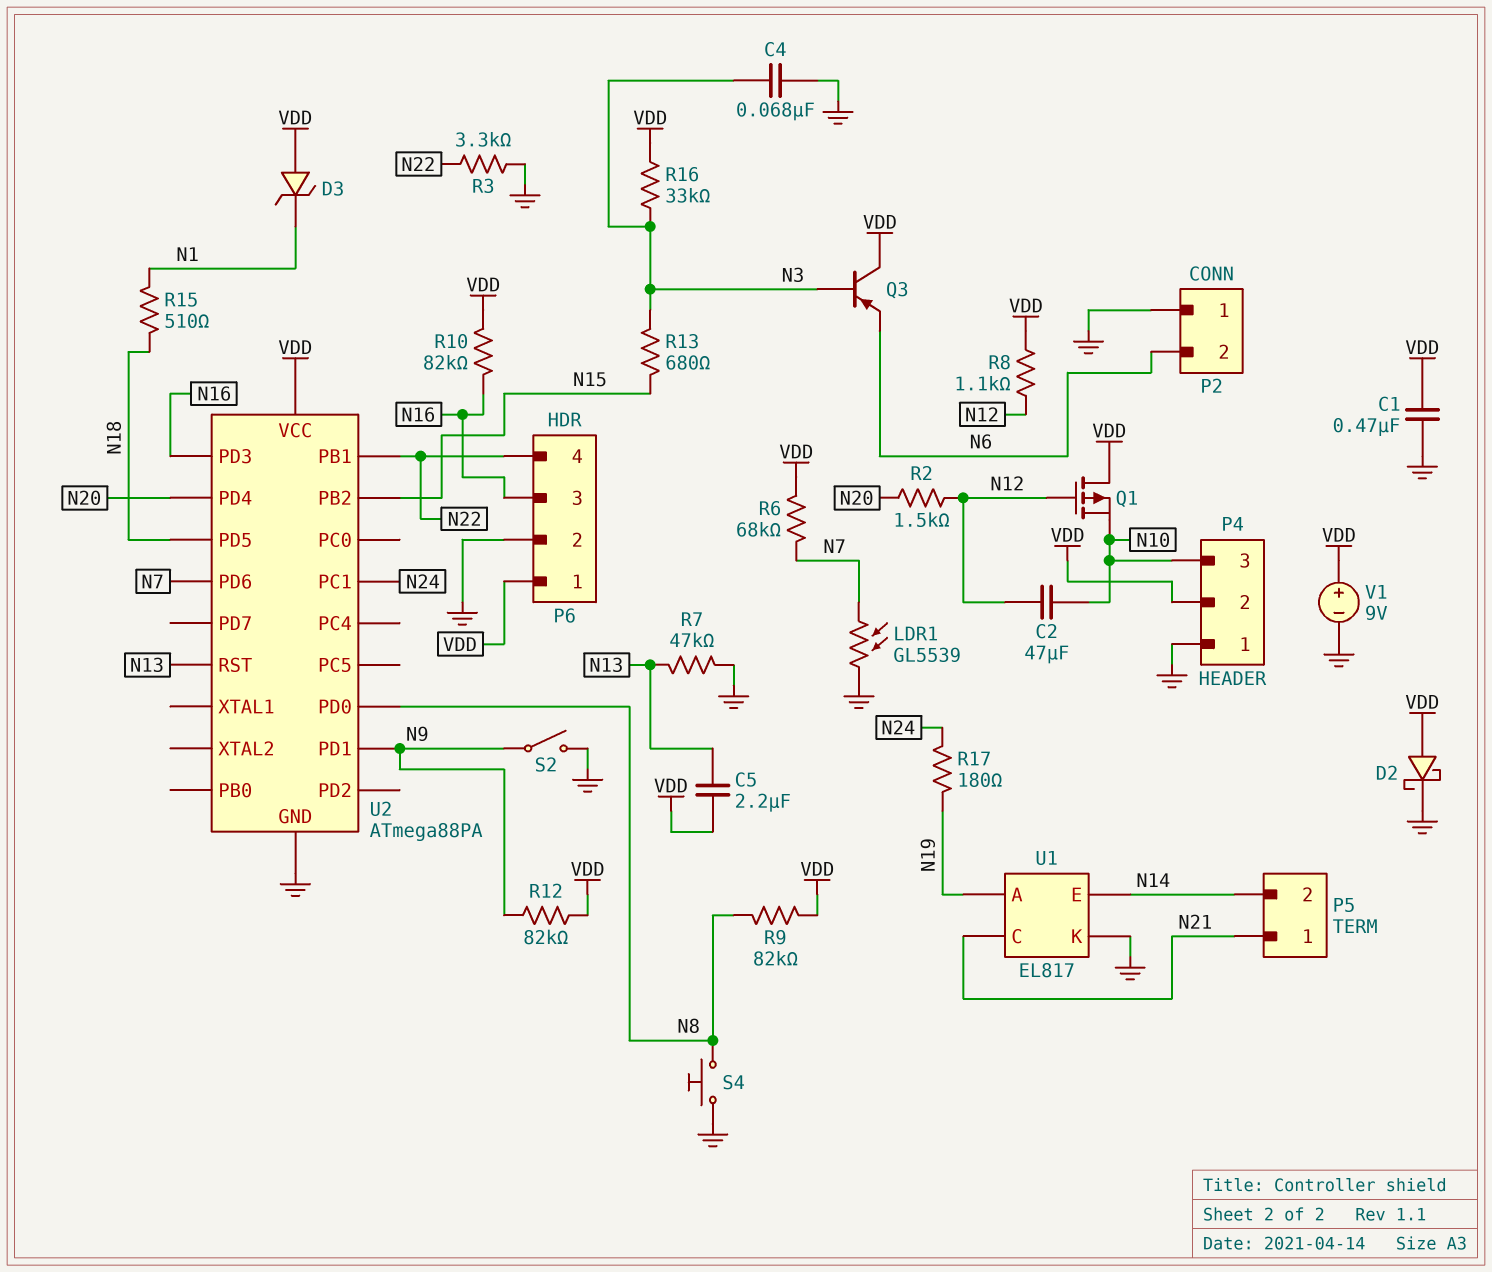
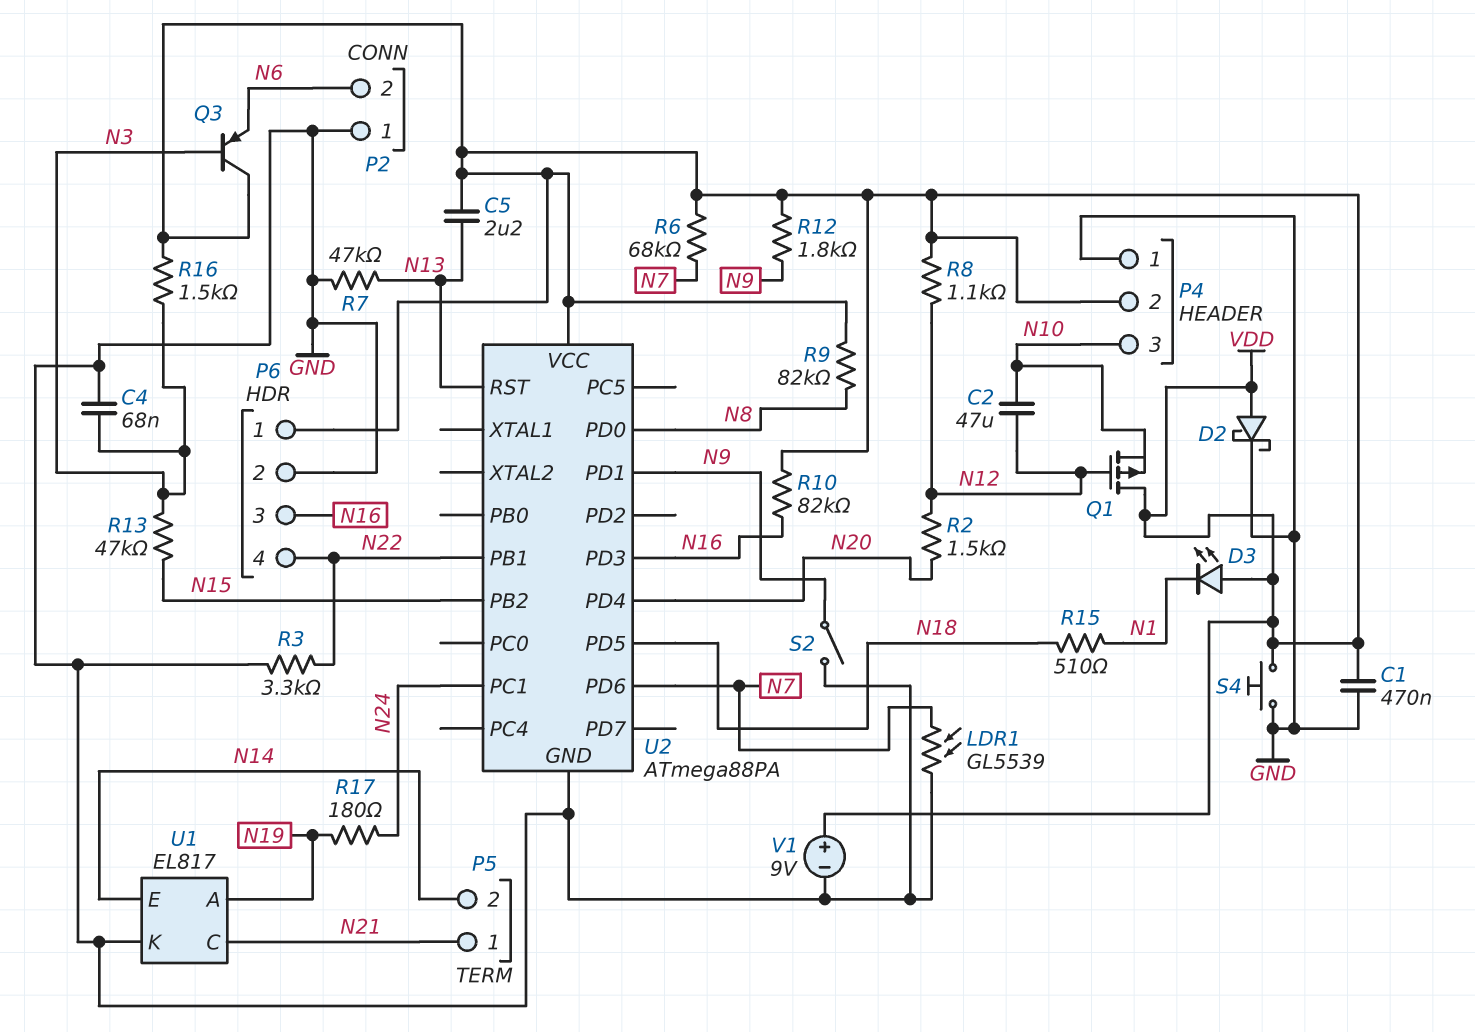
D3: zener (A VDD, K N1) -> LED (A VDD, K N1)
R12: 82k (N9, VDD) -> 1.8k (N9, VDD)
R13: 680 (N3, N15) -> 47k (N3, N15)
R16: 33k (N3, VDD) -> 1.5k (N3, VDD)
S4: button (GND, N8) -> button (GND, VDD)

